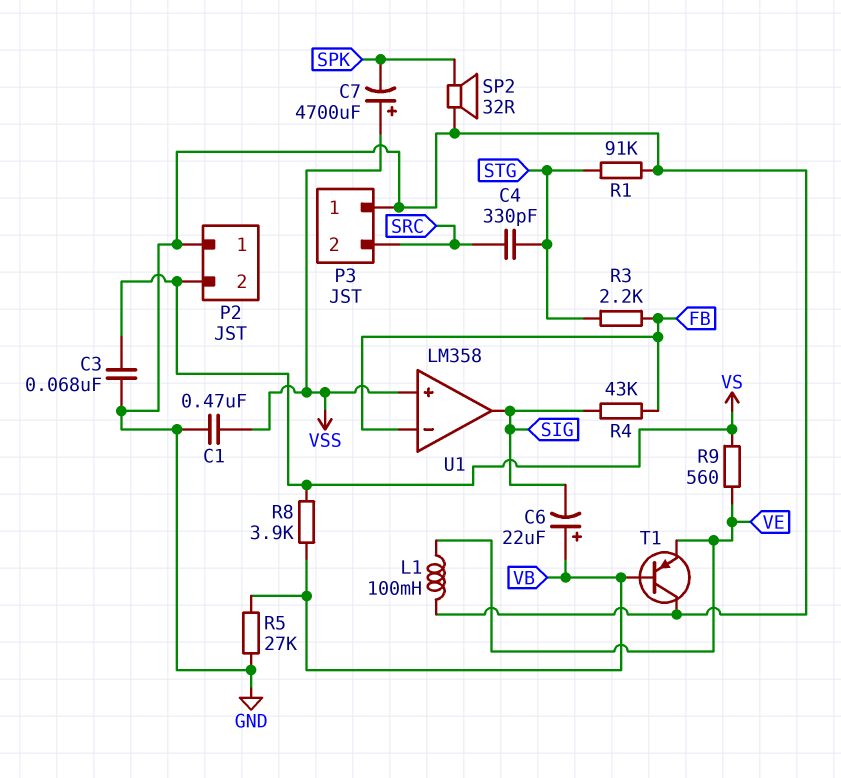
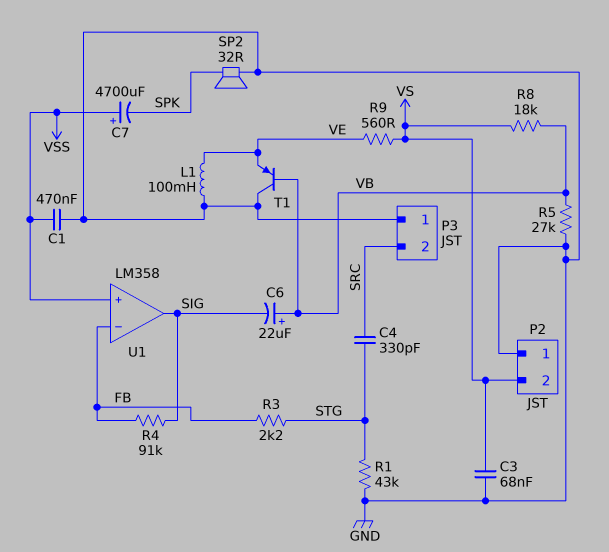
R1: 91k (GND, STG) -> 43k (GND, STG)
R4: 43k (FB, SIG) -> 91k (FB, SIG)
R8: 3.9k (VB, VS) -> 18k (VB, VS)

